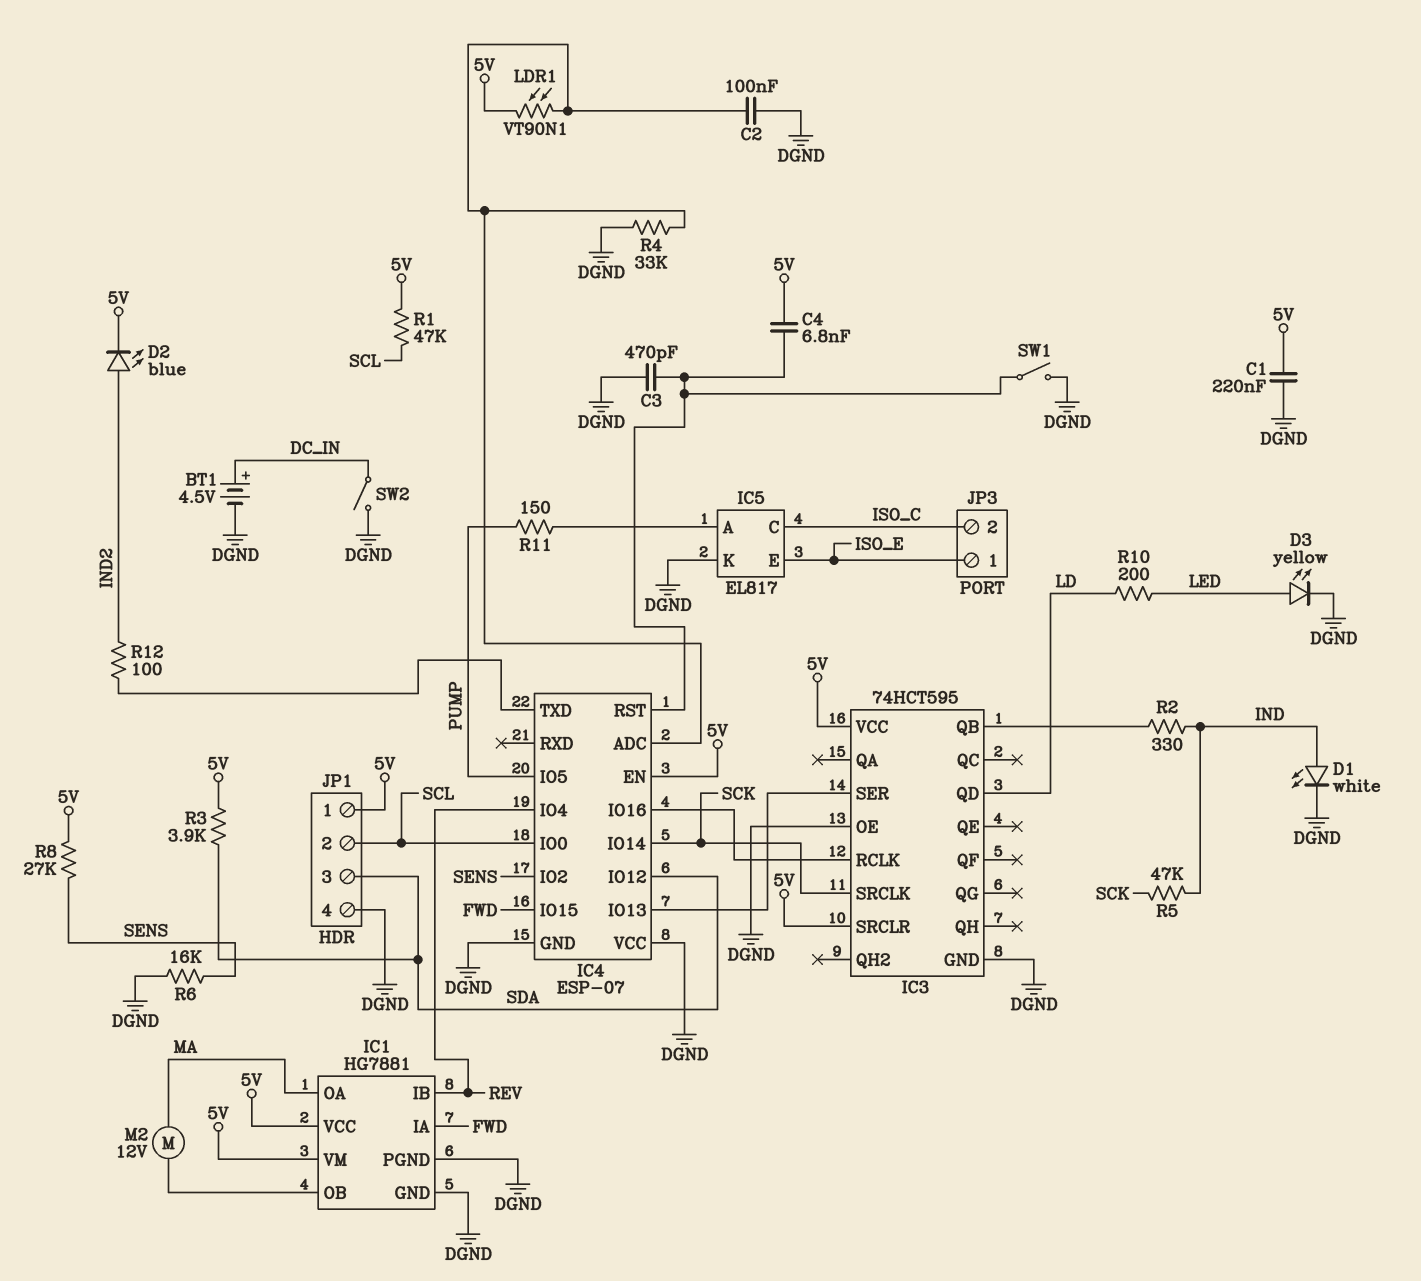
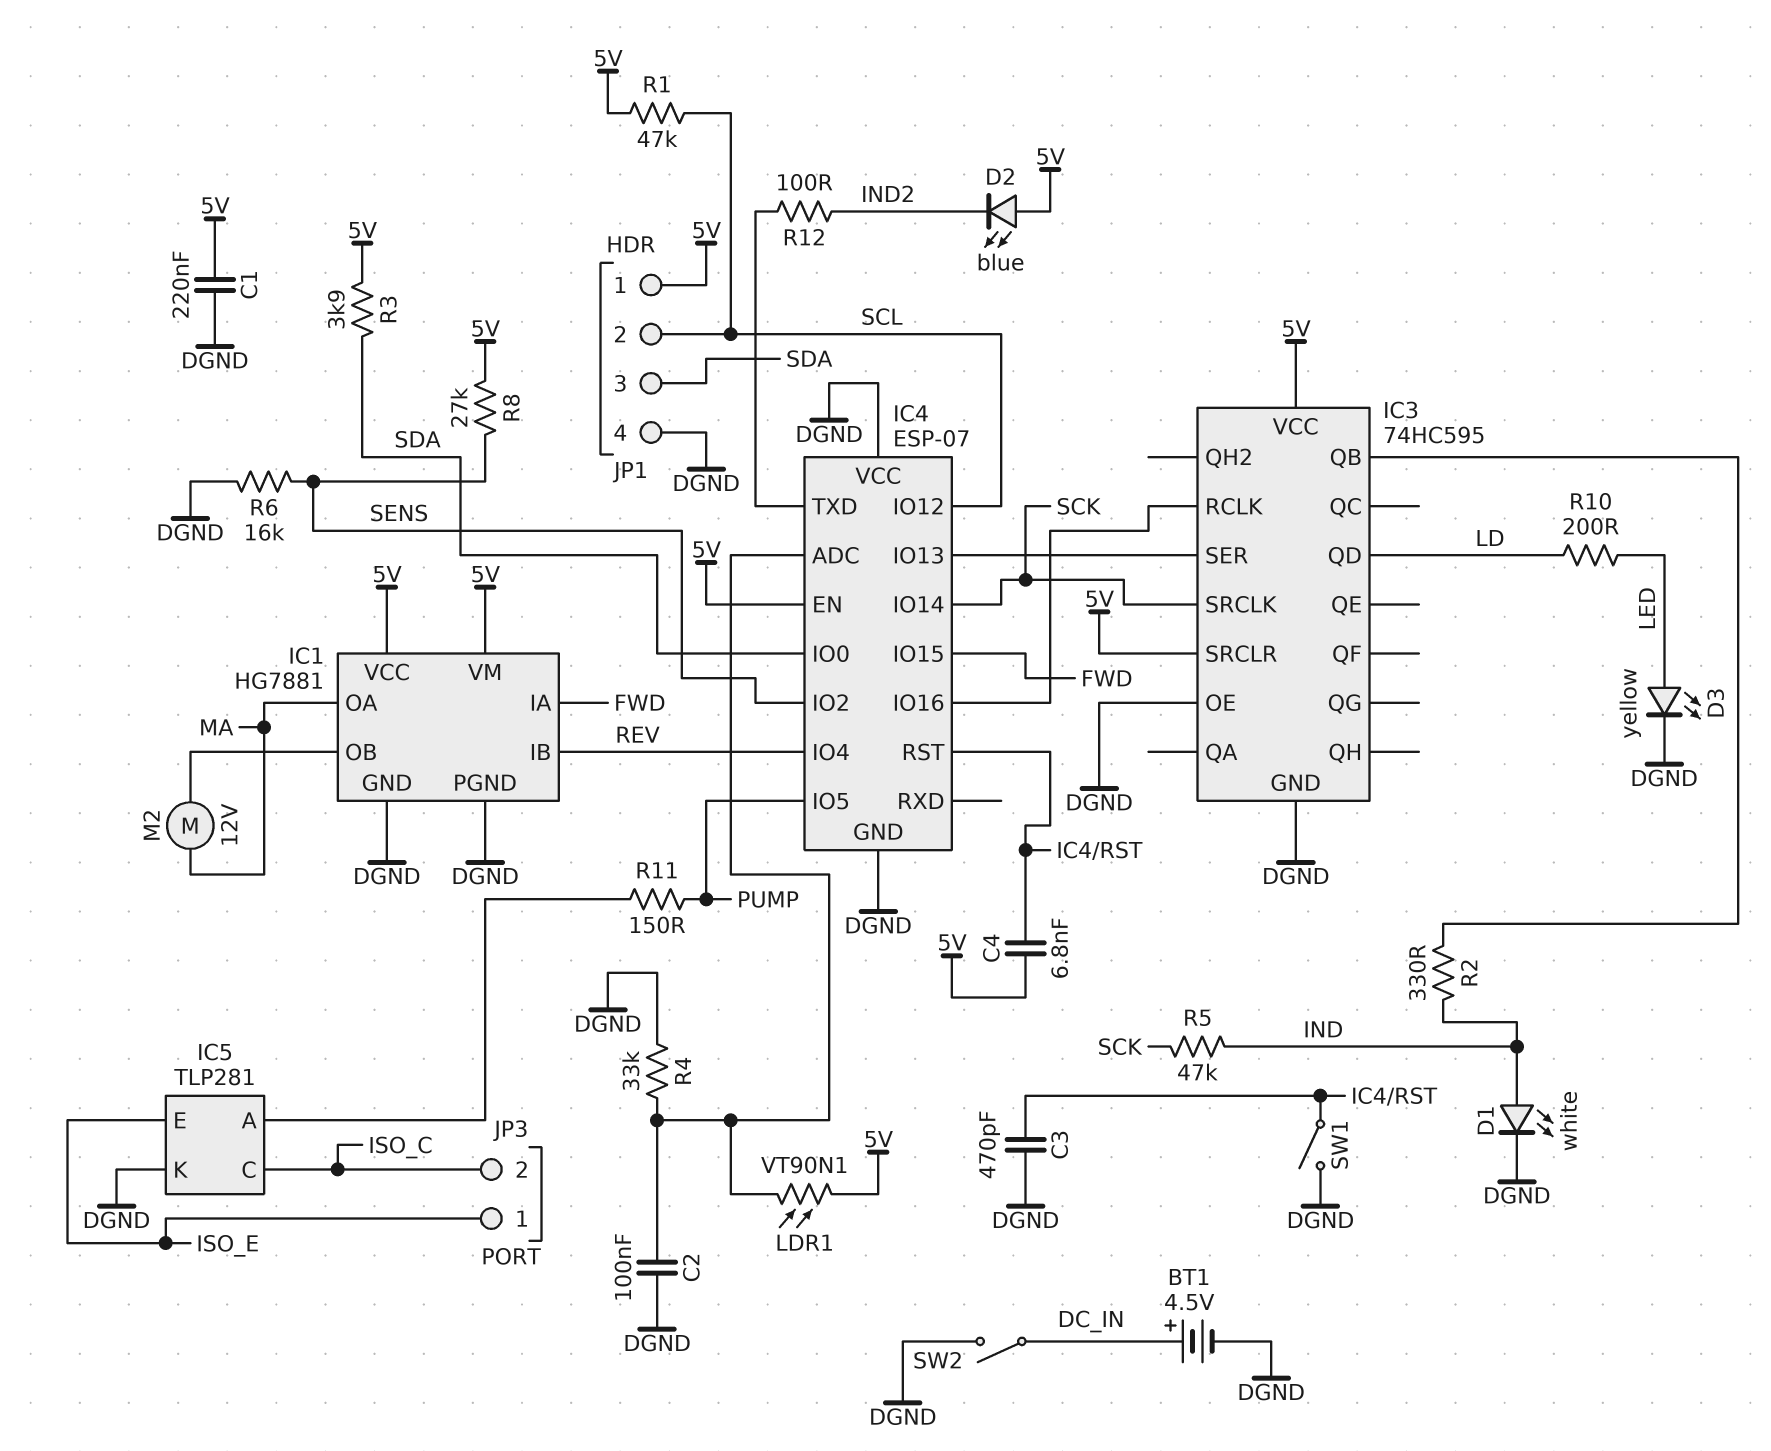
D2: LED blue (A IND2, K 5V) -> LED blue (A 5V, K IND2)
IC3: 74HCT595 -> 74HC595
IC4 pin IO0: SCL -> SDA
IC4 pin IO12: SDA -> SCL
IC5: EL817 -> TLP281

